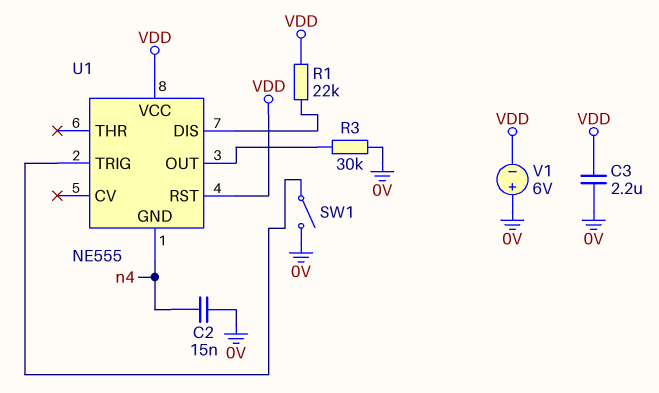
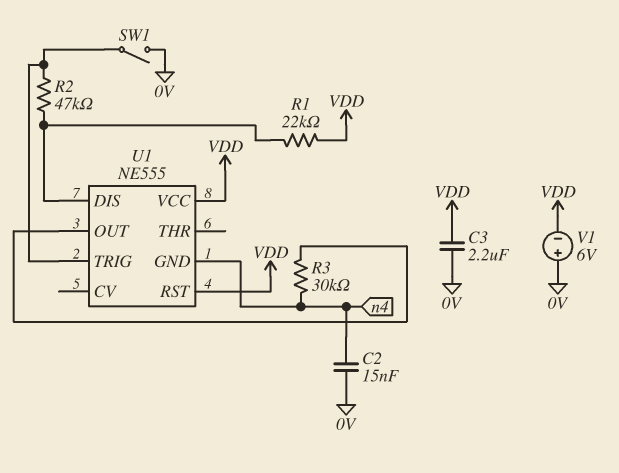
R2: none -> 47k (U1/DIS, U1/TRIG)
R3: 30k (0V, U1/OUT) -> 30k (U1/OUT, n4)

